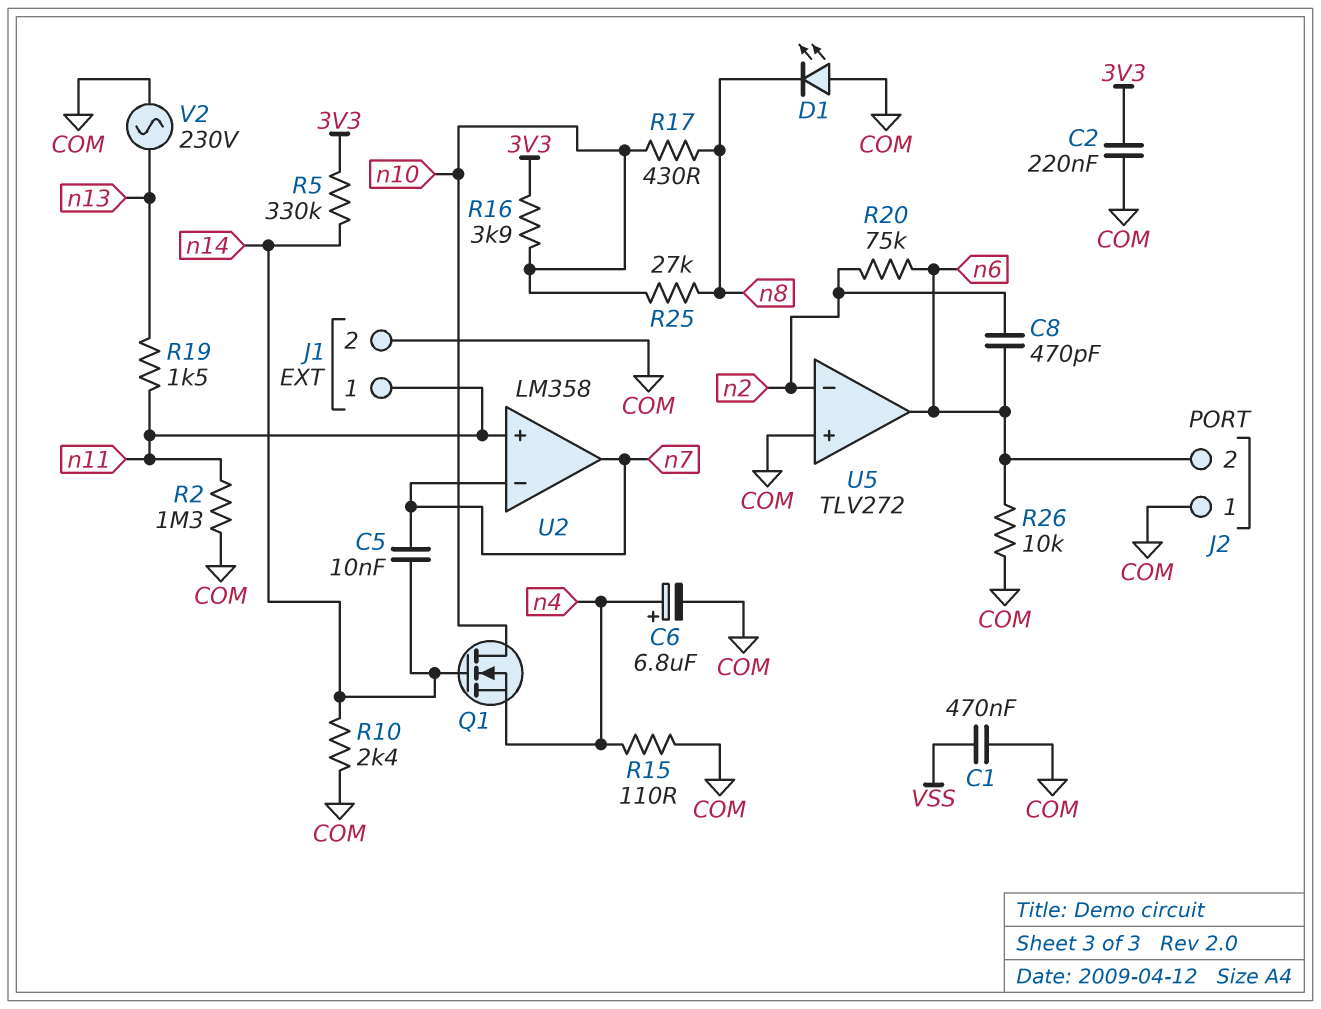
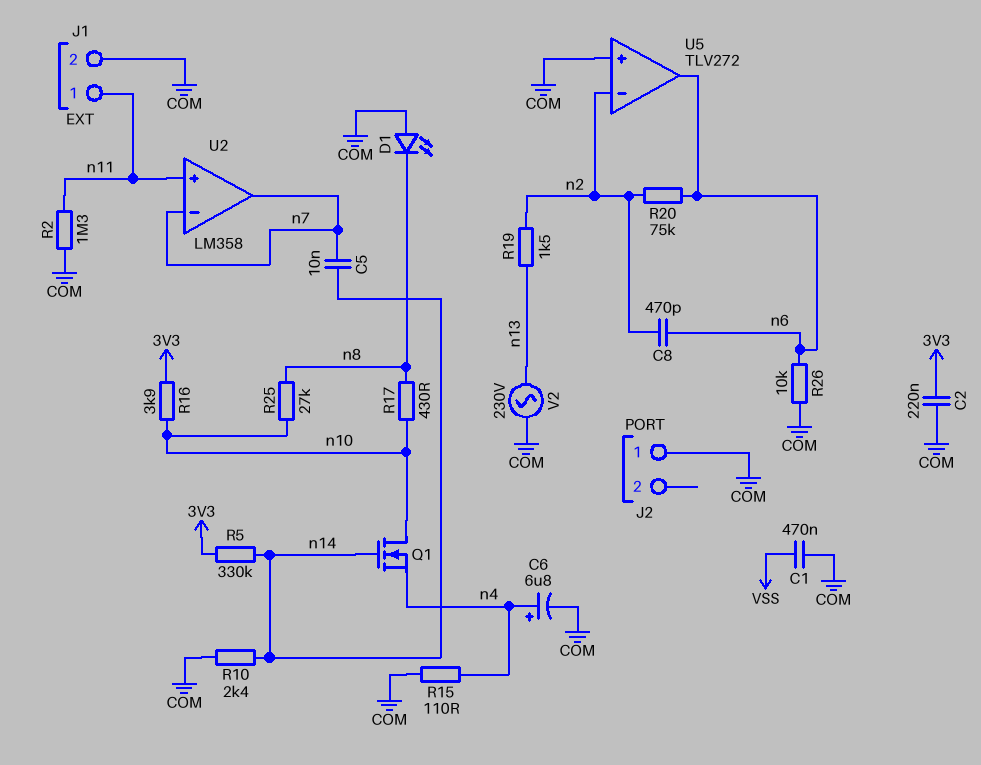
J2 pin 2: n6 -> none
R19: 1.5k (n11, n13) -> 1.5k (n2, n13)

